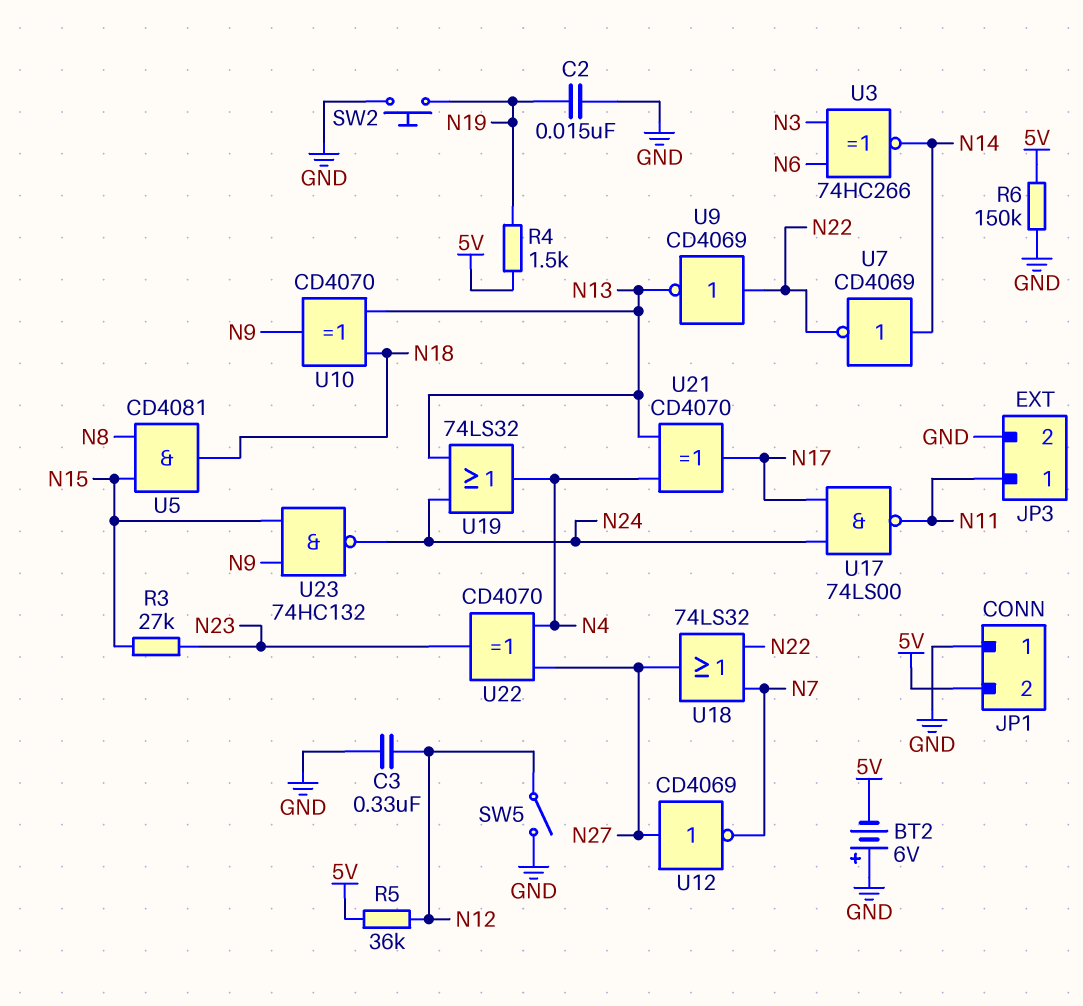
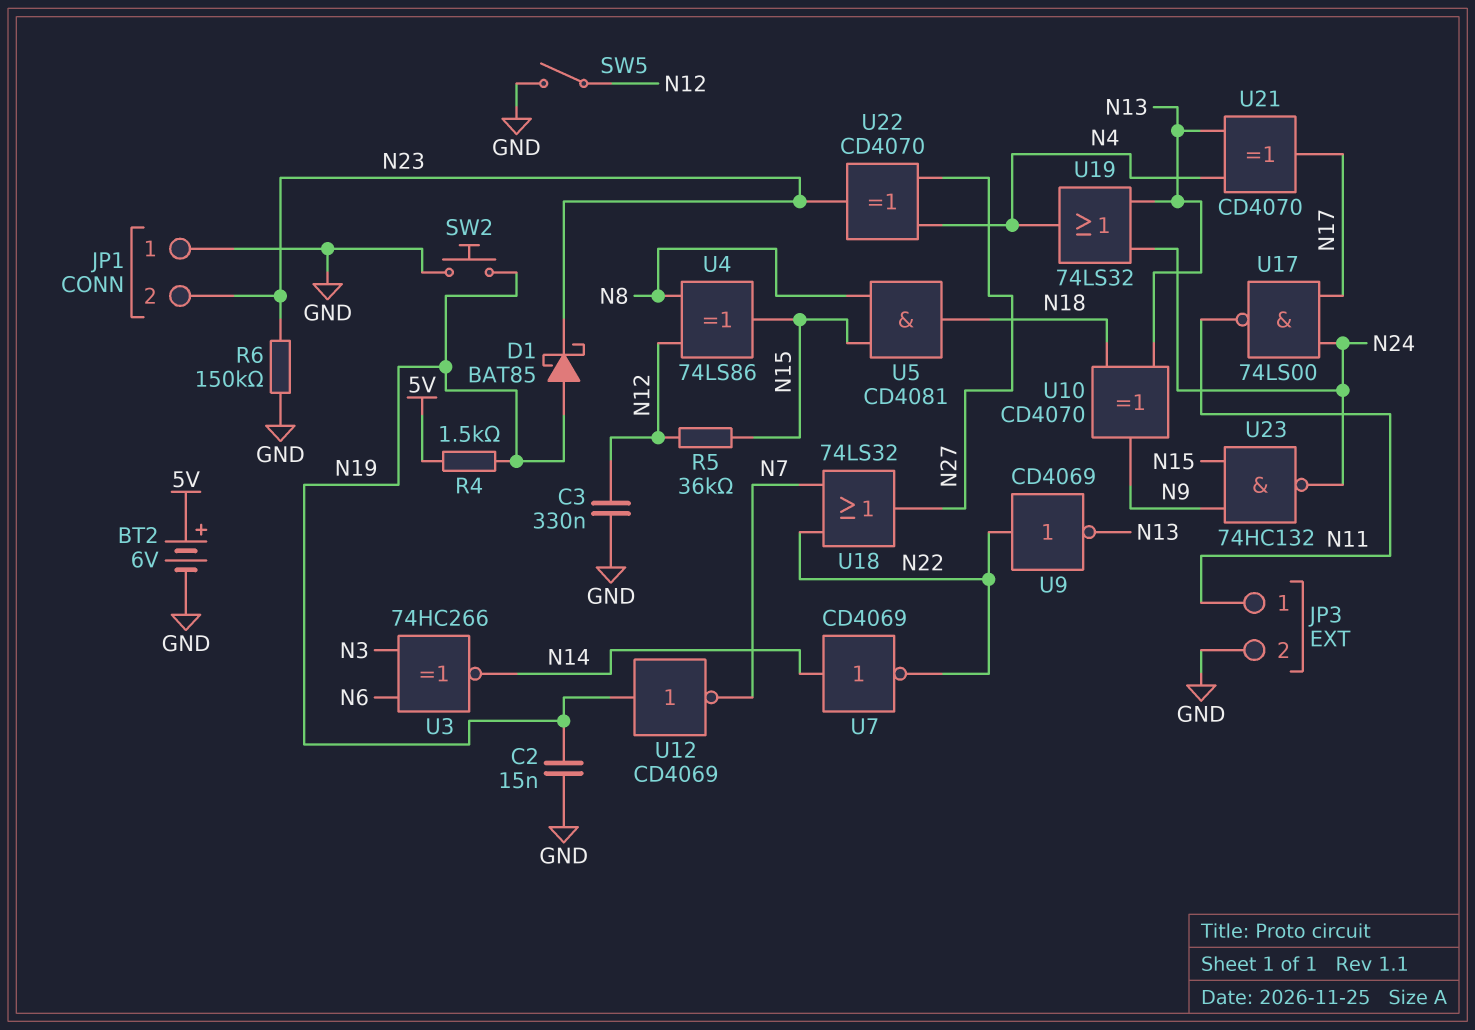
BT2: 6V (plus GND, minus 5V) -> 6V (plus 5V, minus GND)
D1: none -> schottky BAT85 (A N19, K N23)
JP1 pin 2: 5V -> N23
R3: 27k (N15, N23) -> none
R5: 36k (5V, N12) -> 36k (N12, N15)
R6: 150k (5V, GND) -> 150k (GND, N23)
U4: none -> XOR 74LS86 (in N8, in N12, out N15)
U12: NOT CD4069 (in N27, out N7) -> NOT CD4069 (in N19, out N7)

